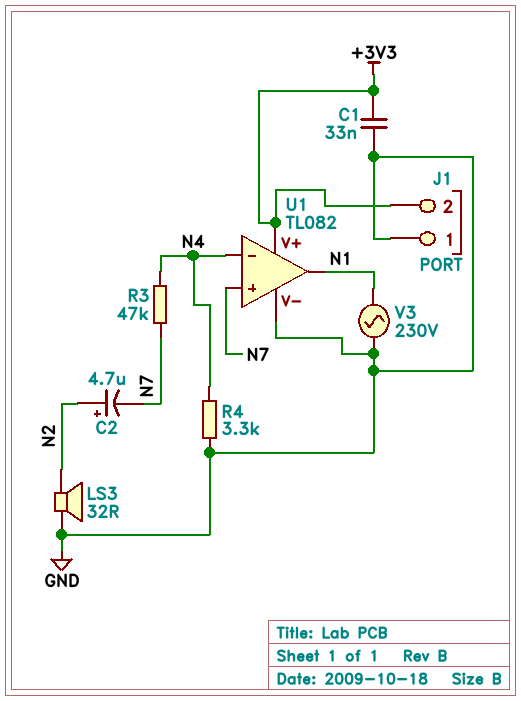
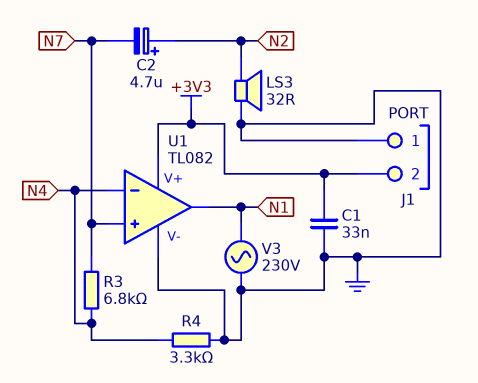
R3: 47k (N4, N7) -> 6.8k (N4, N7)

